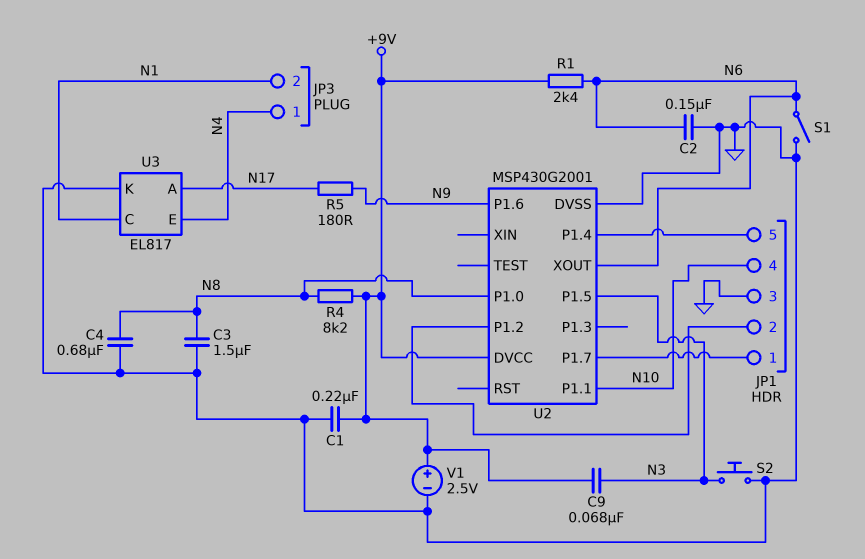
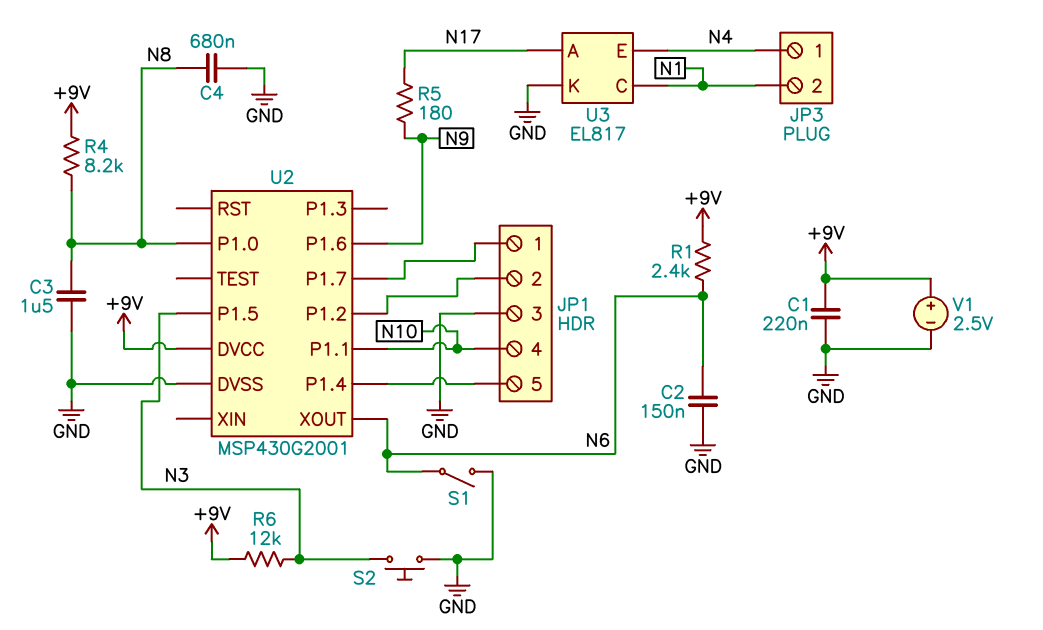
C9: 68nF (+9V, N3) -> none
R6: none -> 12k (+9V, N3)

